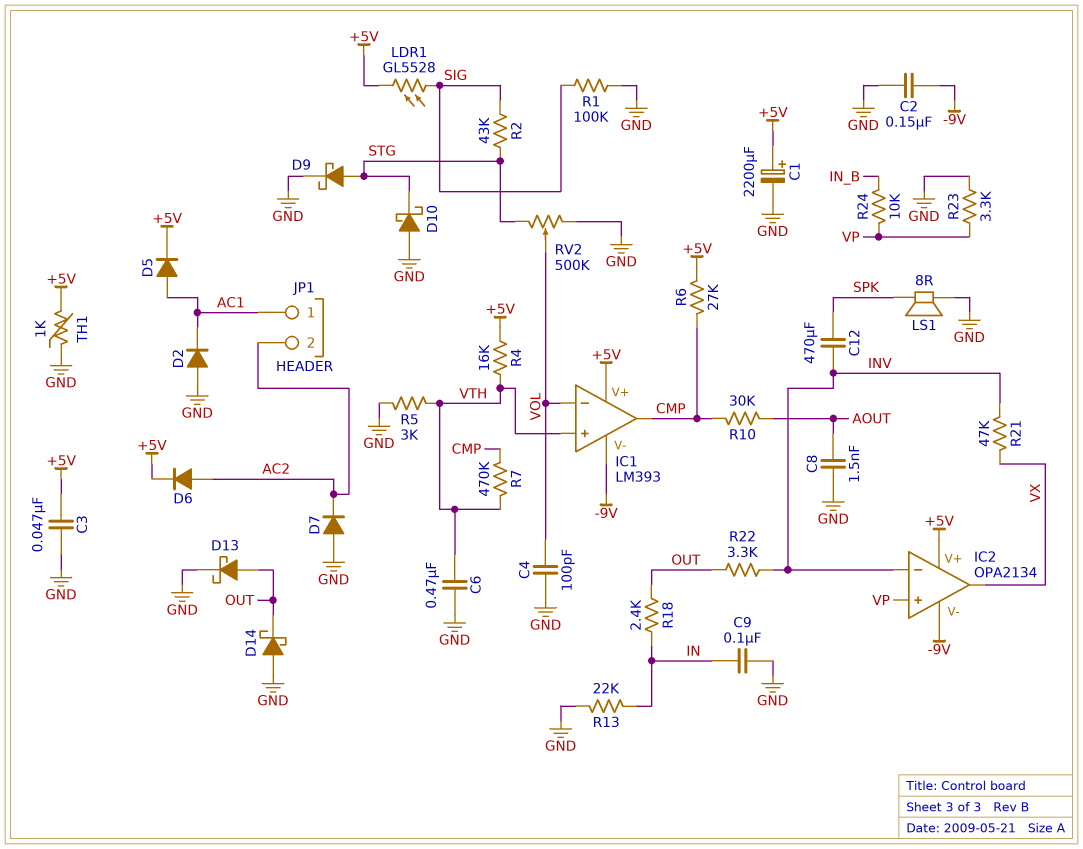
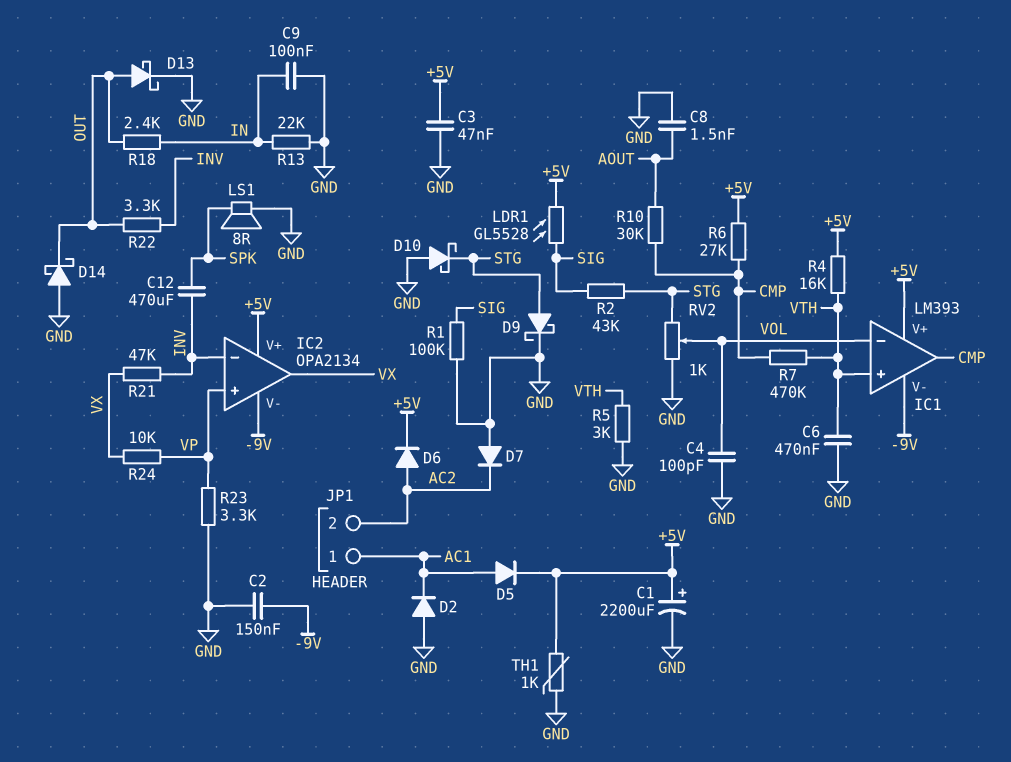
R24: 10k (IN_B, VP) -> 10k (VP, VX)
RV2: 500k (GND, STG, wiper VOL) -> 1k (GND, STG, wiper VOL)

